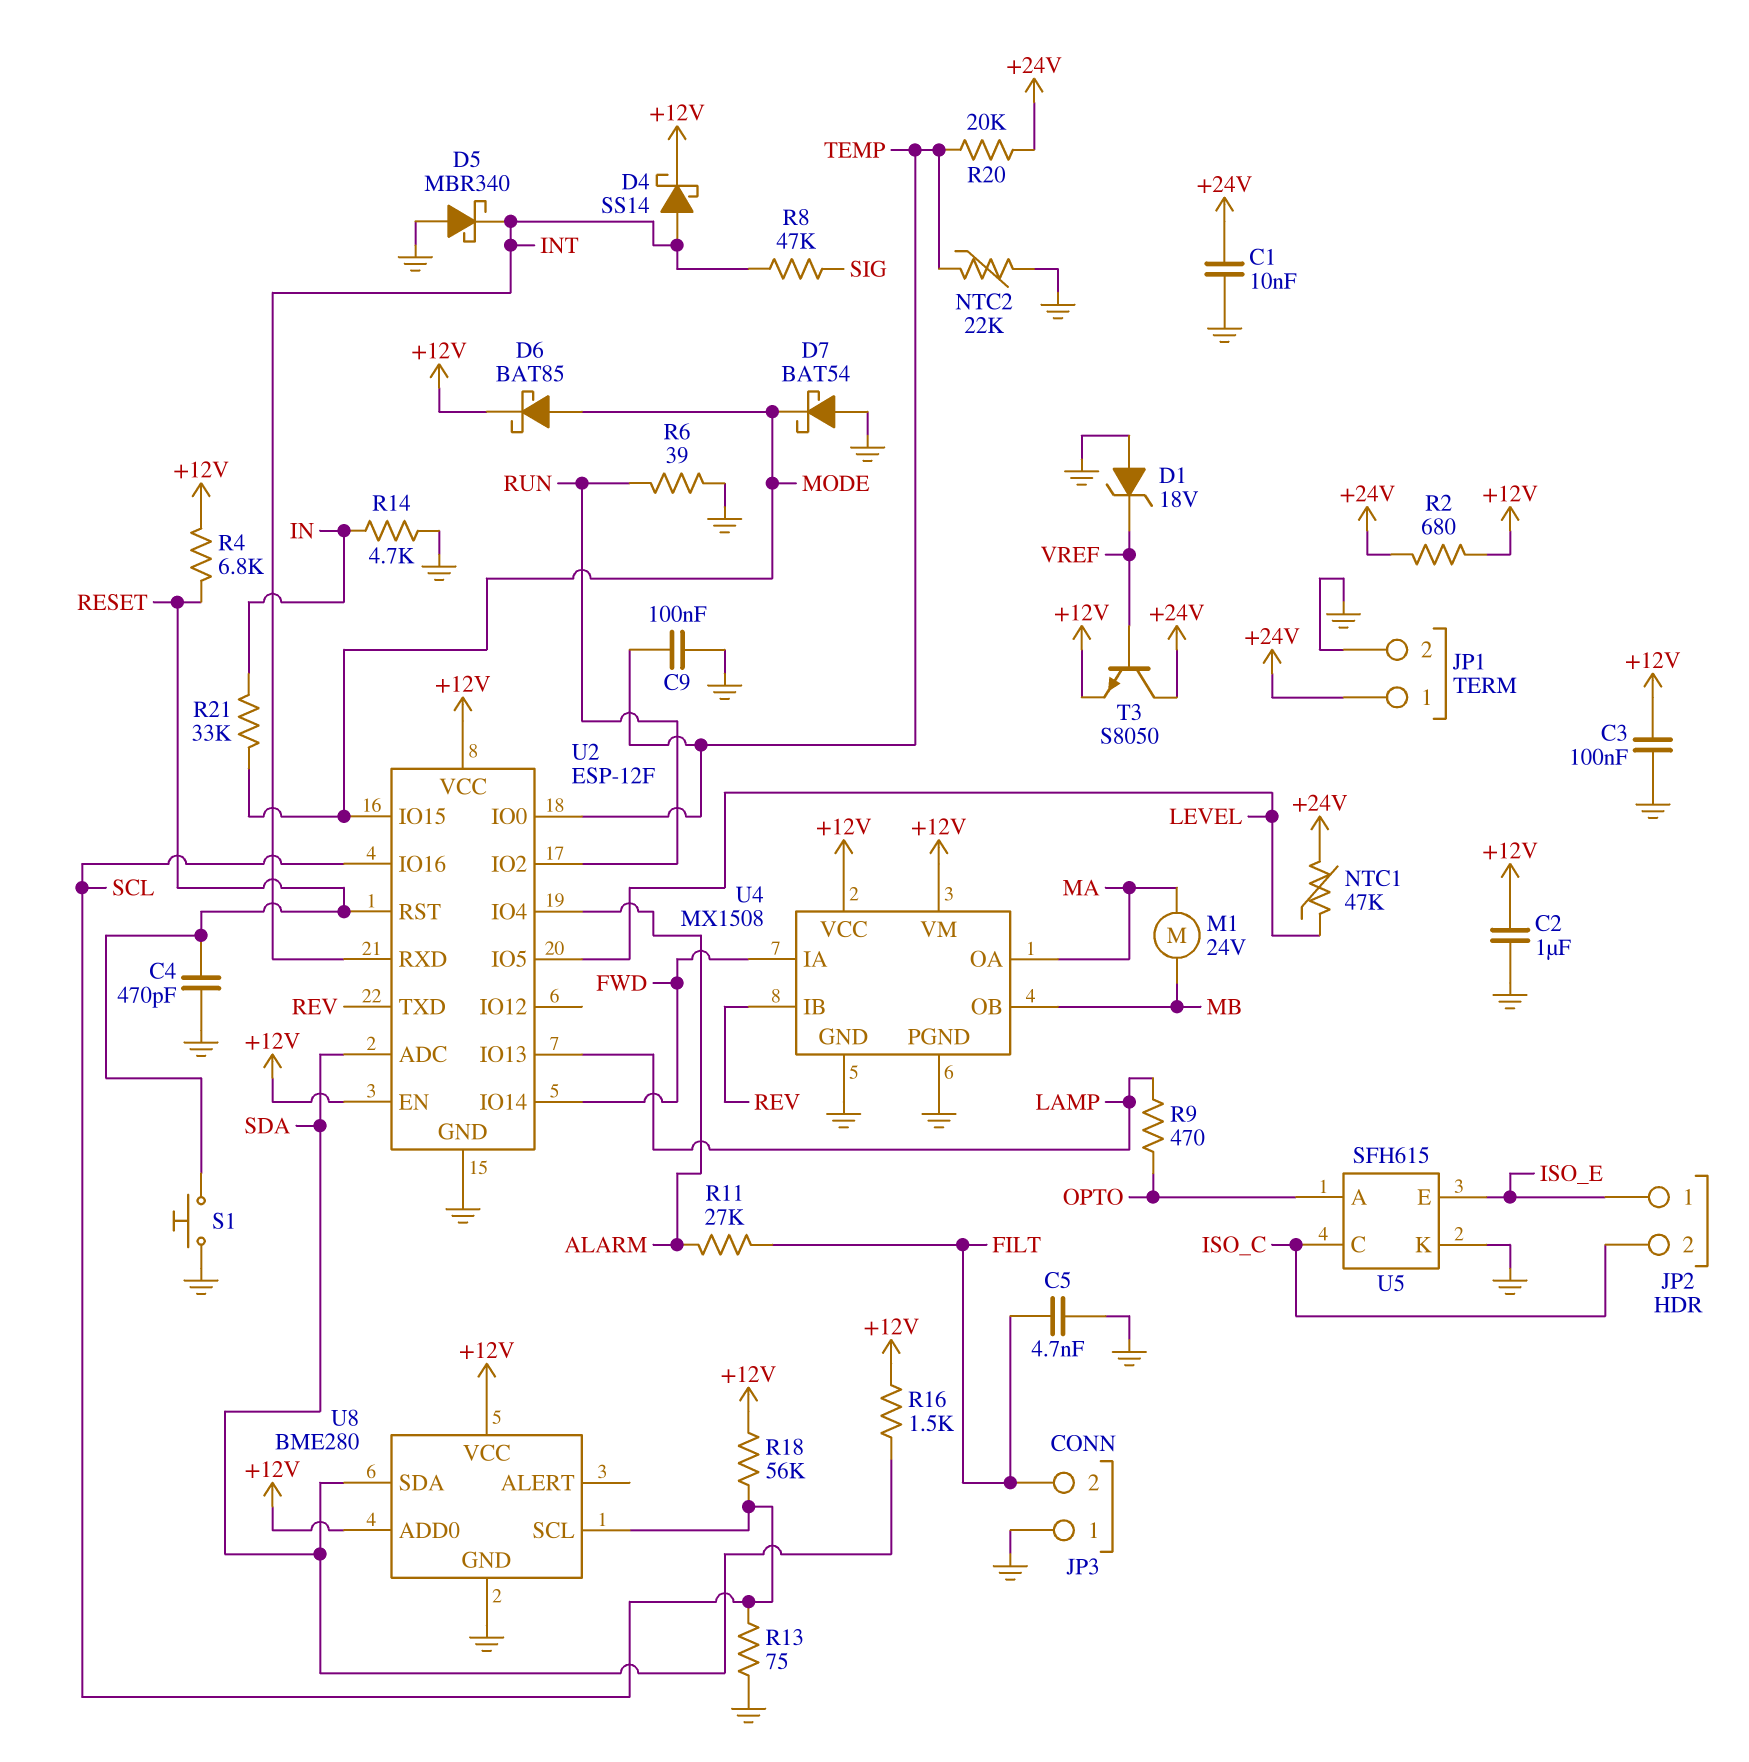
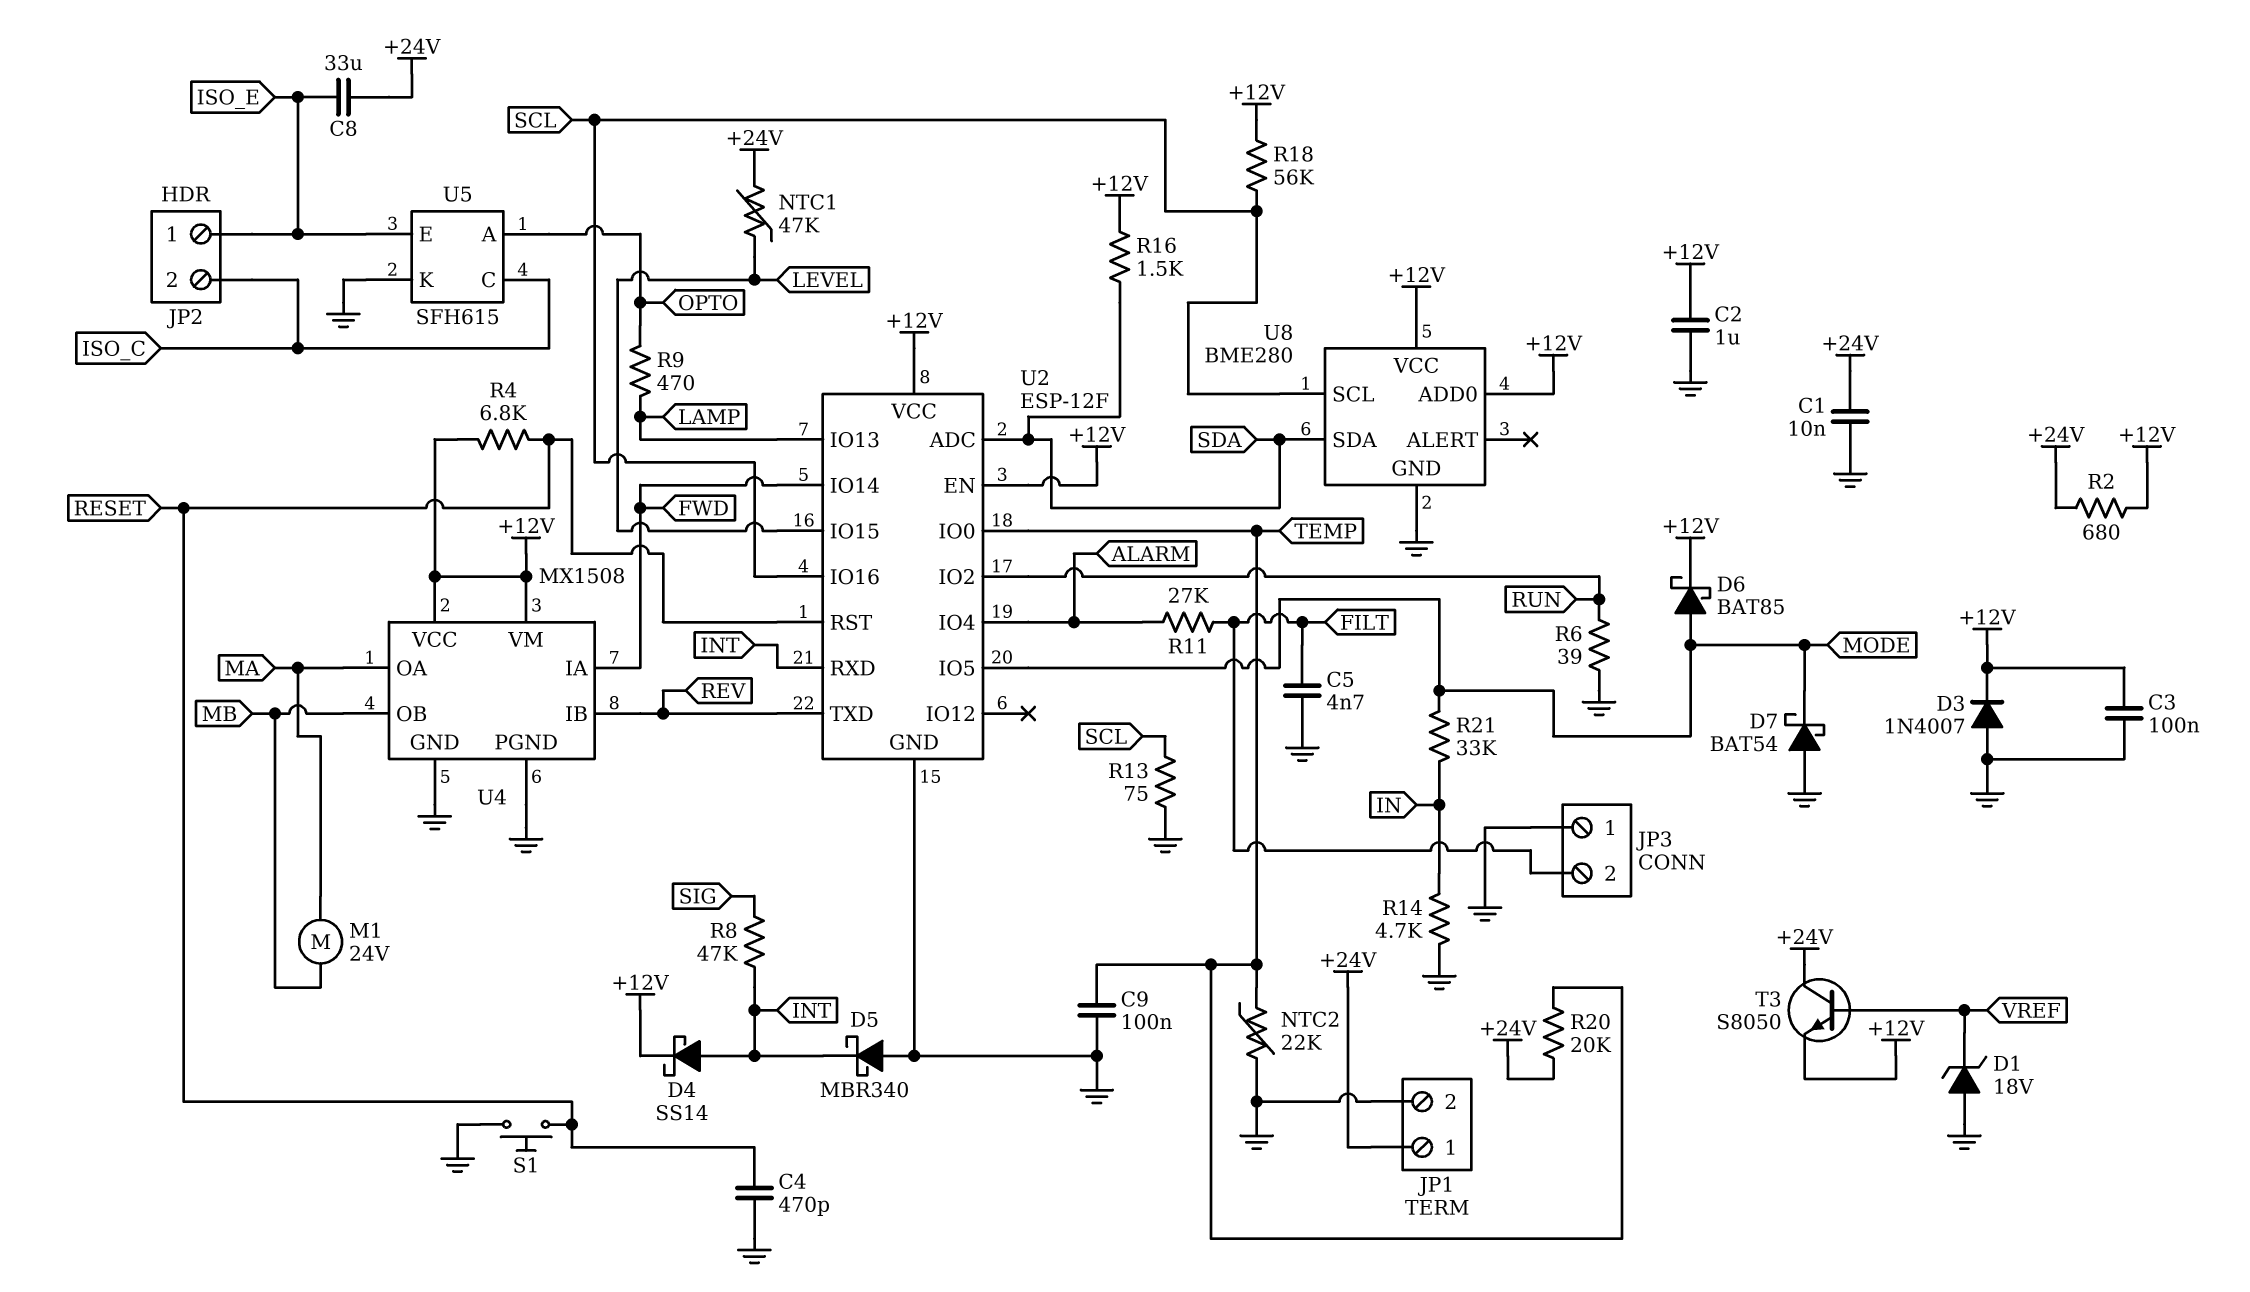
C8: none -> 33uF (+24V, ISO_E)
D3: none -> diode 1N4007 (A GND, K +12V)
U2 pin IO5: LEVEL -> MODE
U2 pin IO15: MODE -> LEVEL

